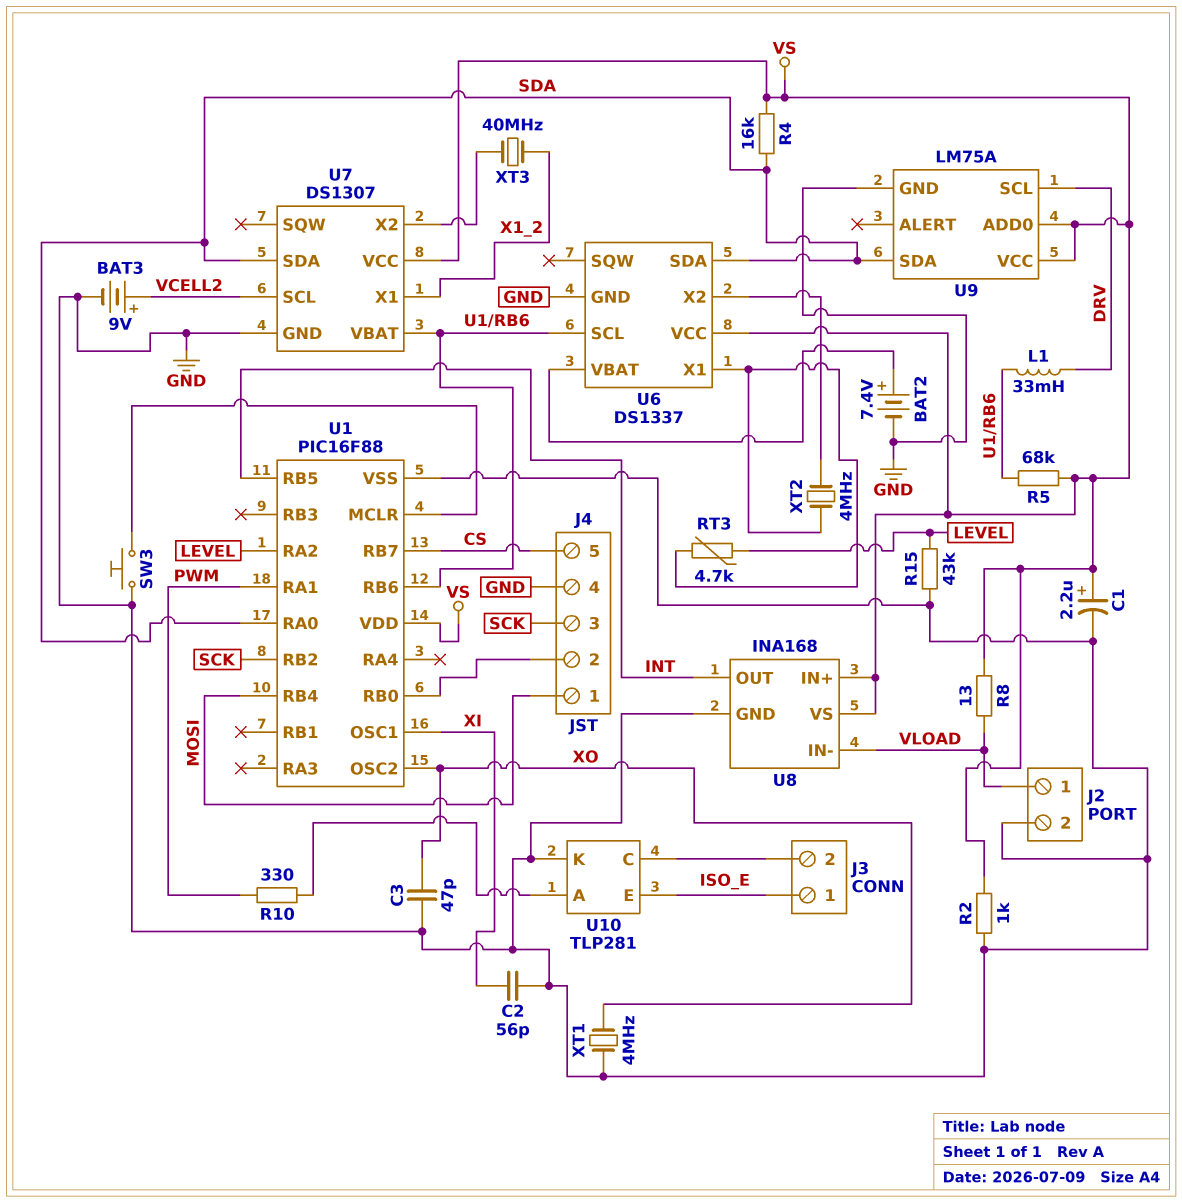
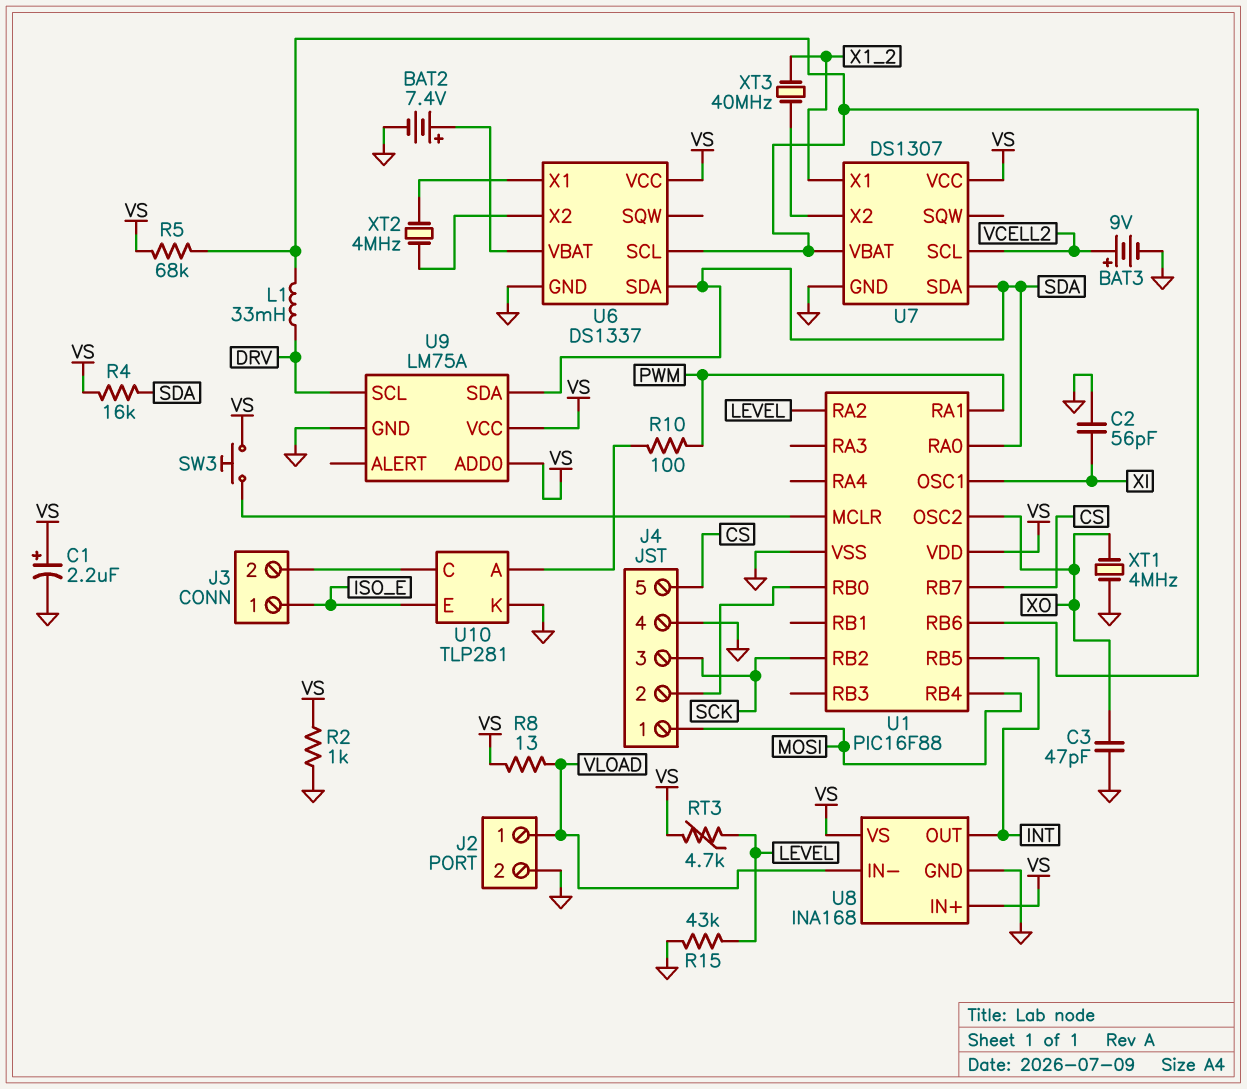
R10: 330 (PWM, U10/A) -> 100 (PWM, U10/A)
RT3: 4.7k (LEVEL, U6/X1) -> 4.7k (LEVEL, VS)
SW3: button (GND, U1/MCLR) -> button (U1/MCLR, VS)

